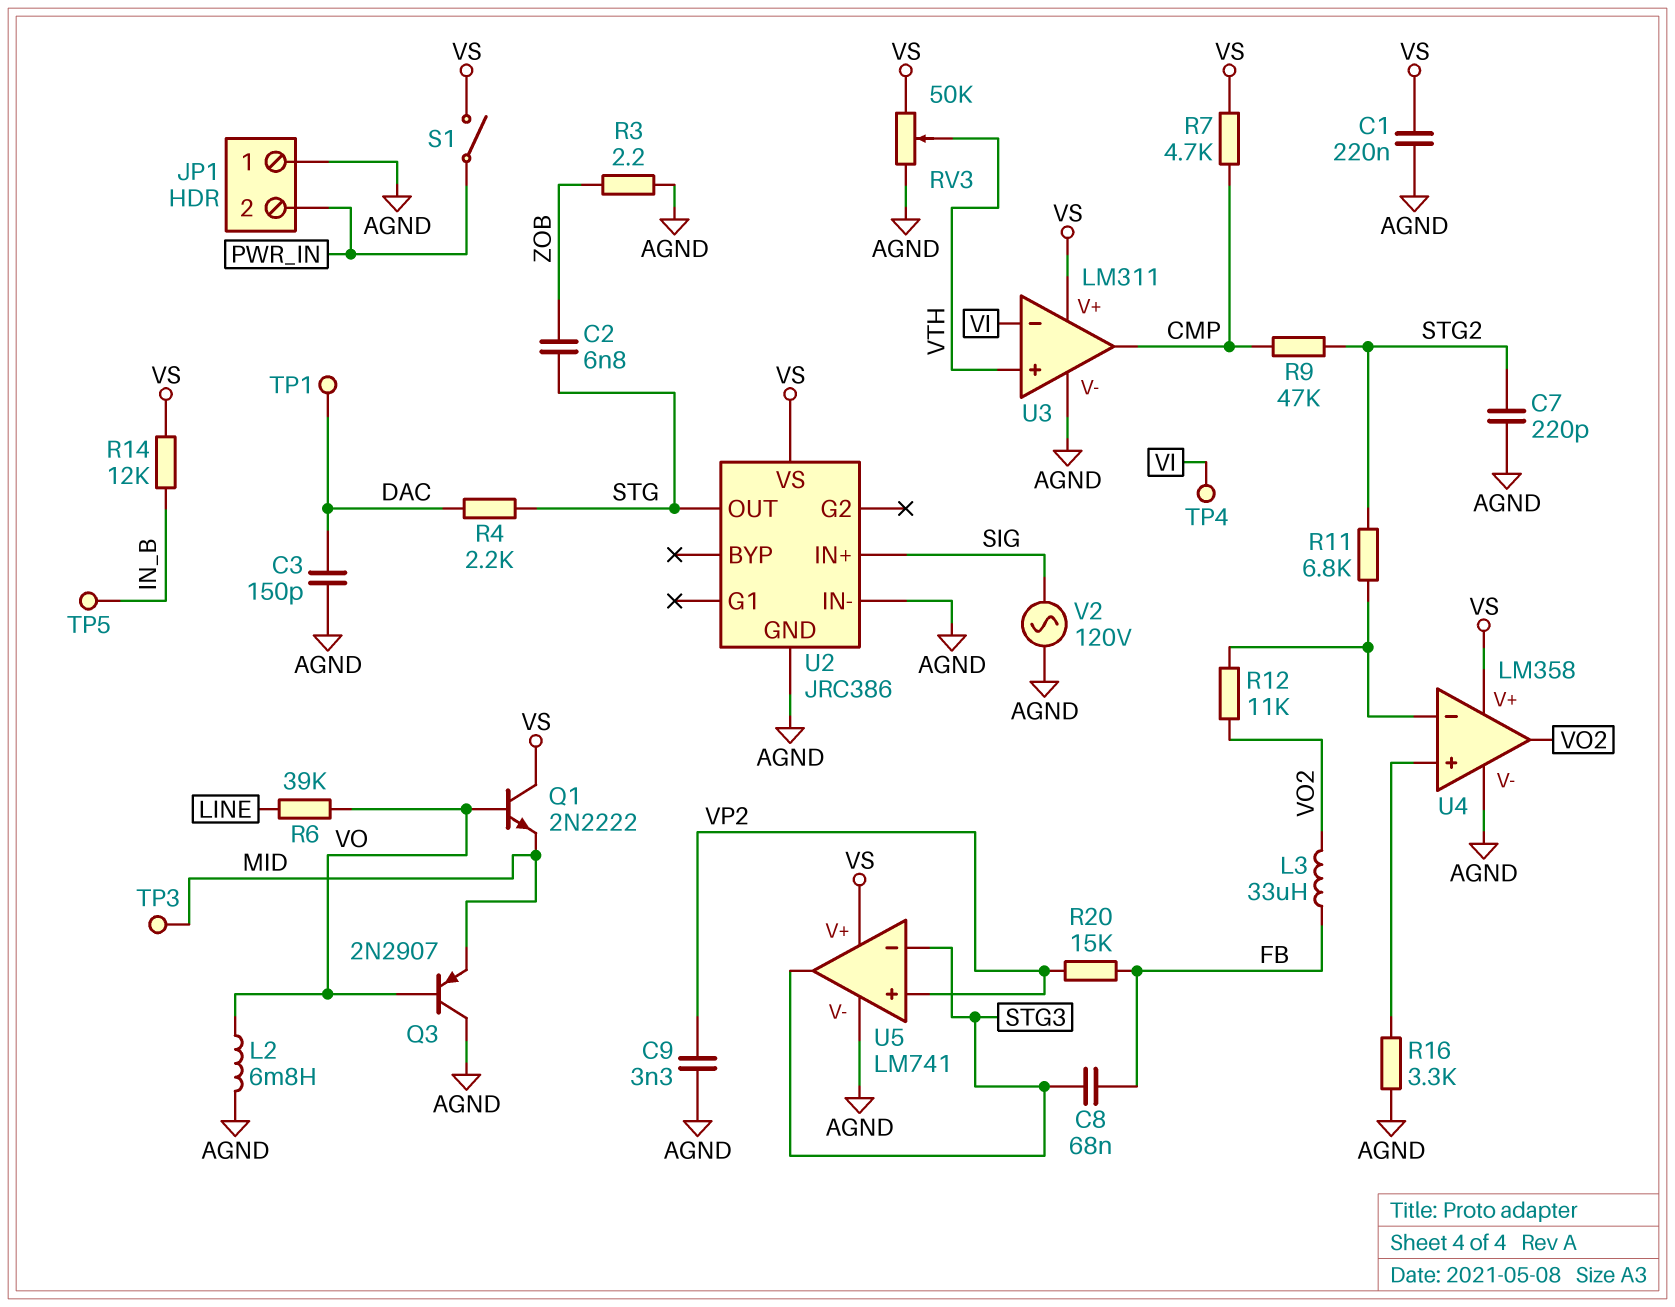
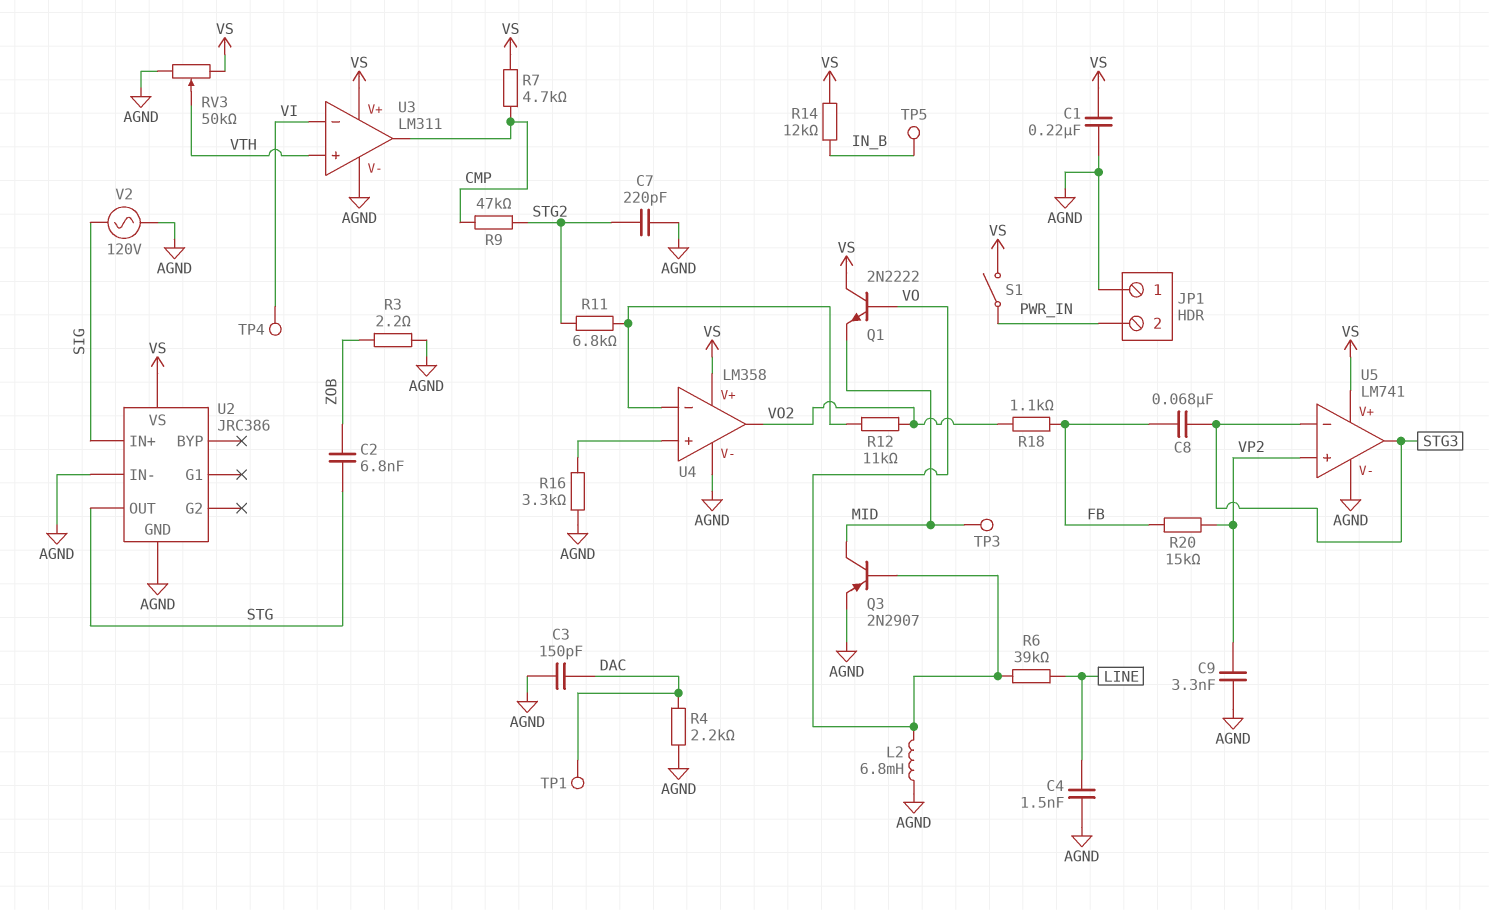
C4: none -> 1.5nF (AGND, LINE)
L3: 33uH (FB, VO2) -> none
Q3: PNP 2N2907 (B VO, C AGND, E MID) -> PNP 2N2907 (B VO, C MID, E AGND)
R4: 2.2k (DAC, STG) -> 2.2k (AGND, DAC)
R18: none -> 1.1k (FB, VO2)

